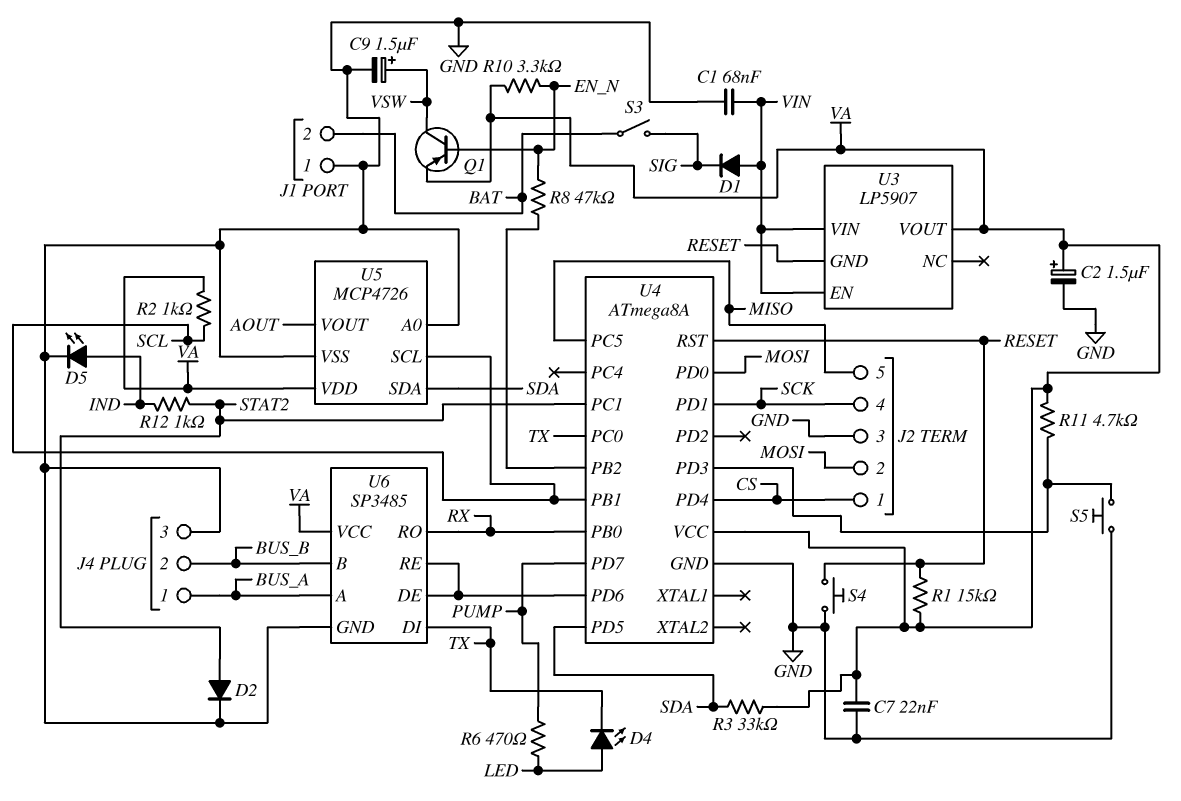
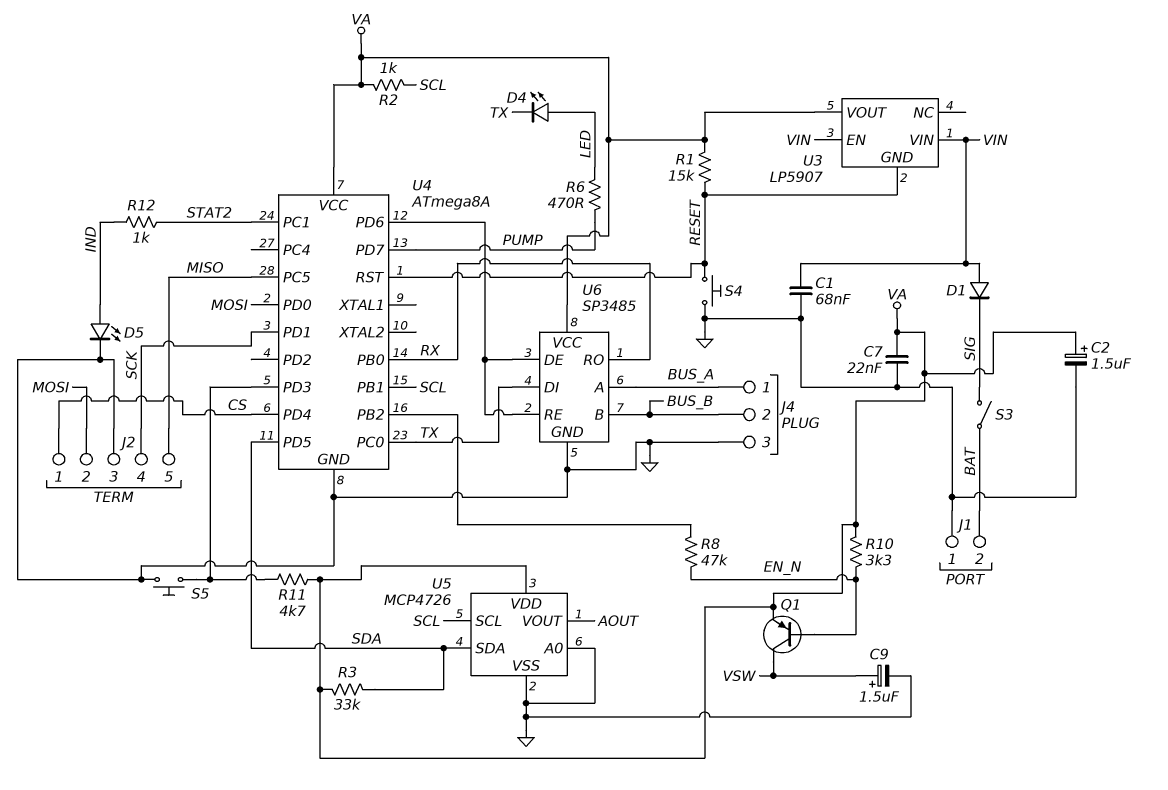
D2: diode (A STAT2, K GND) -> none

